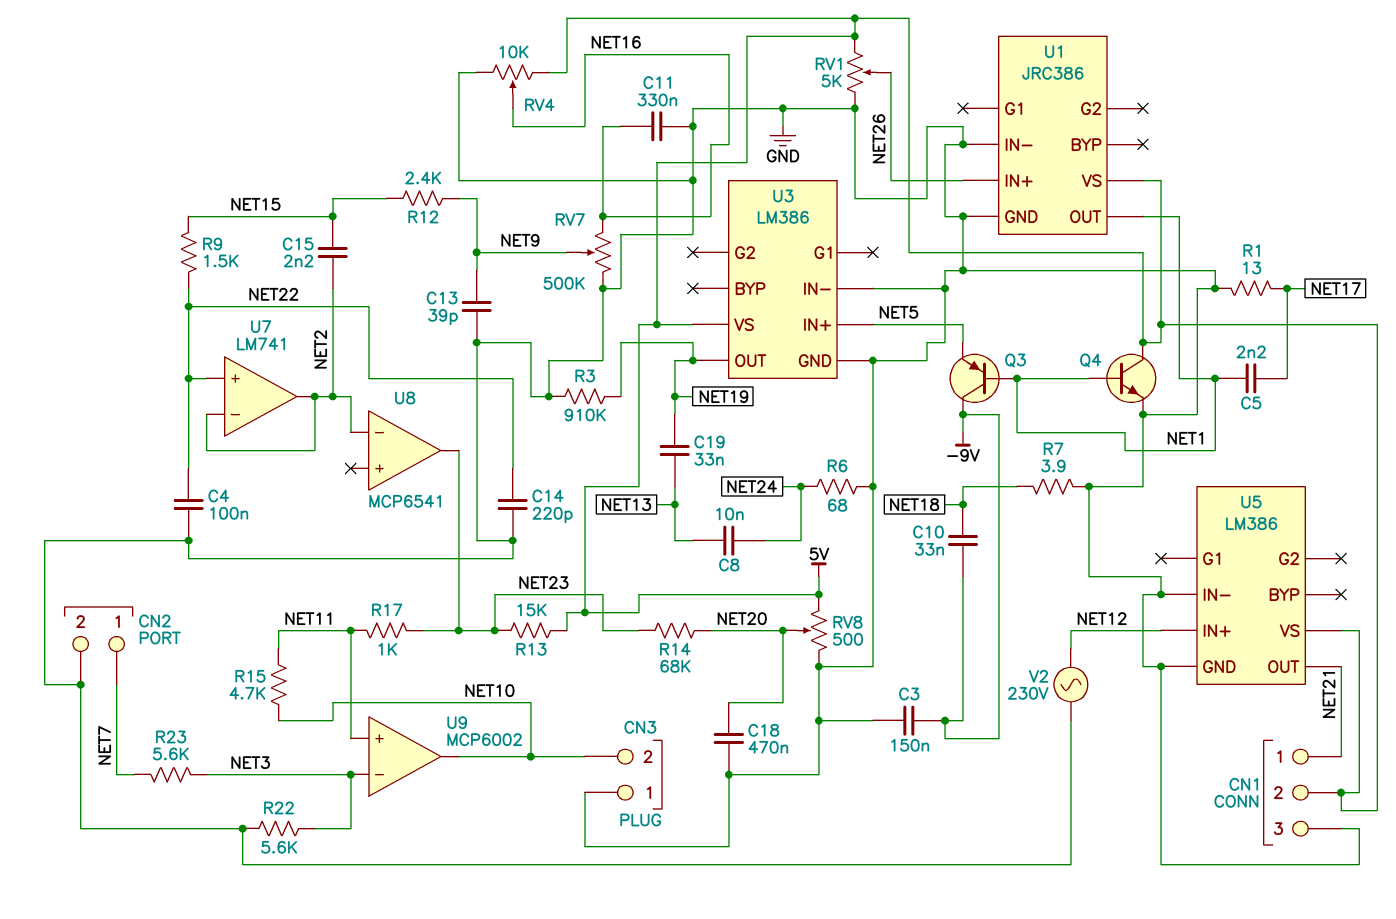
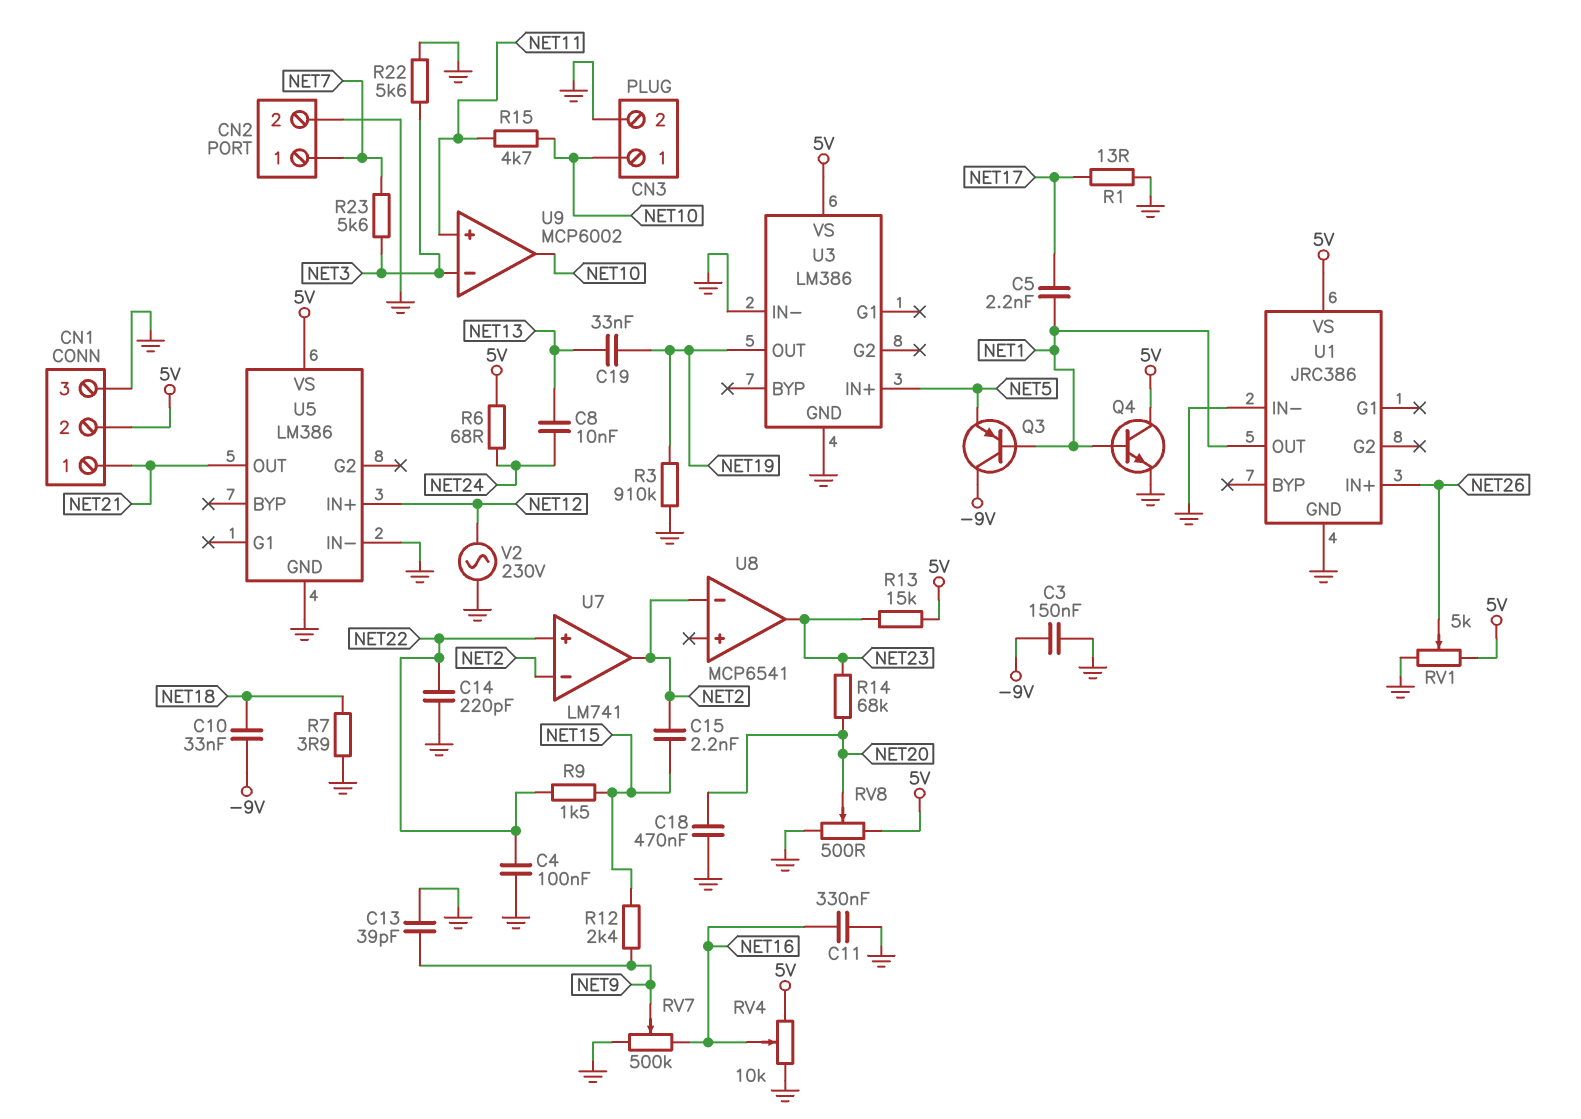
CN3 pin 1: GND -> NET10
CN3 pin 2: NET10 -> GND
R6: 68 (GND, NET24) -> 68 (5V, NET24)
R17: 1k (NET11, NET23) -> none

